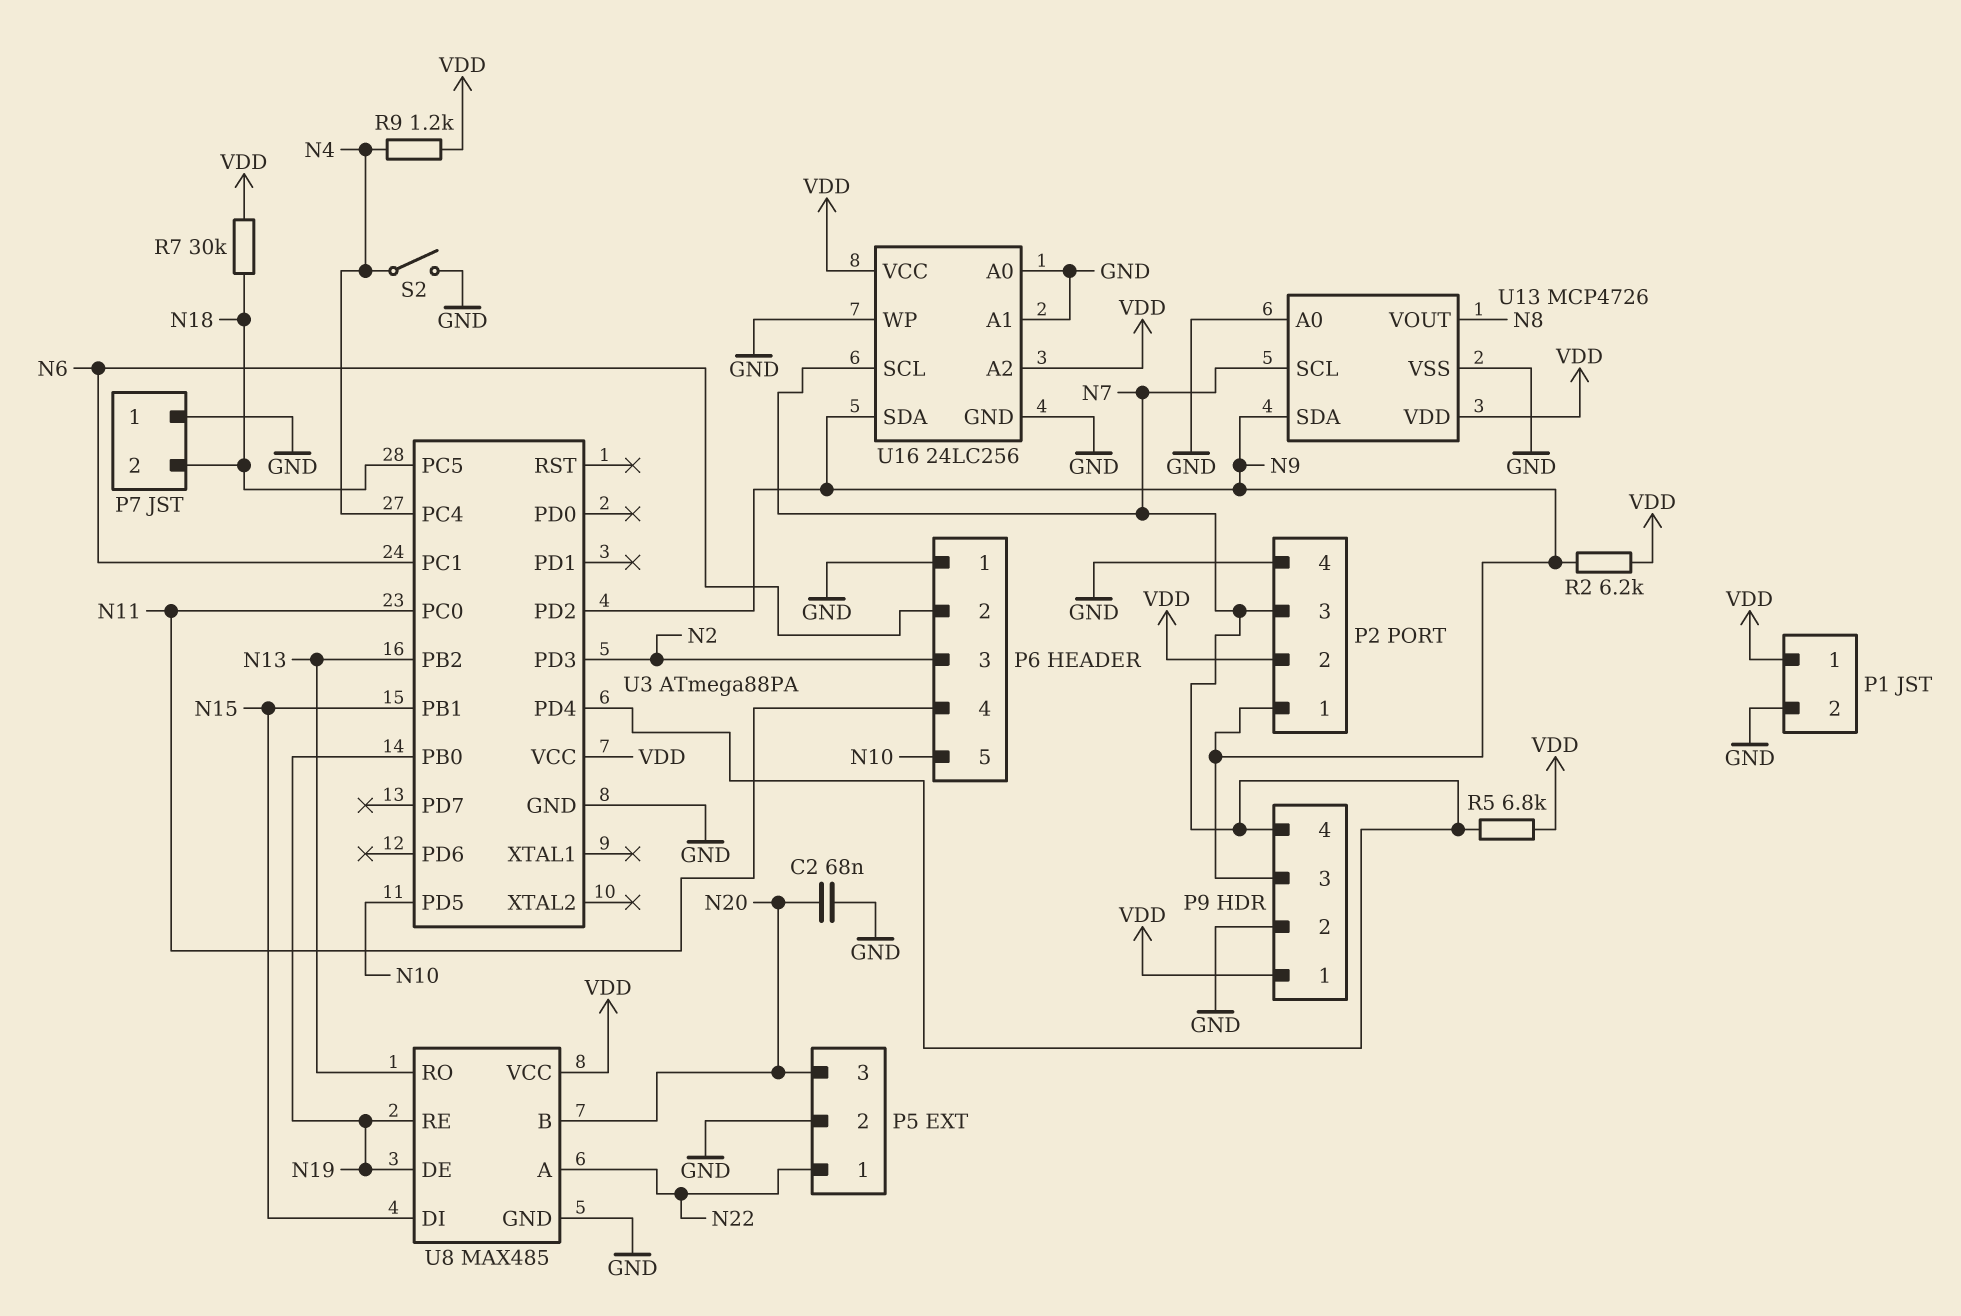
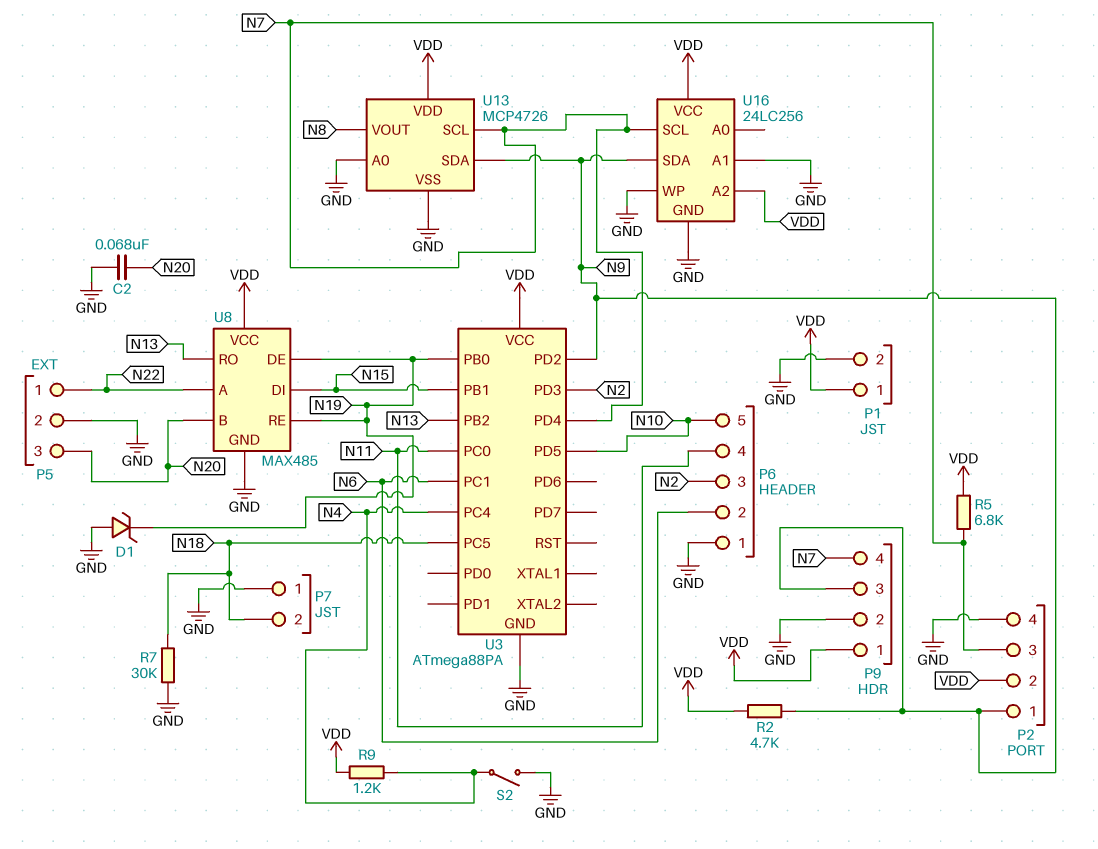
D1: none -> zener (A GND, K N19)
R2: 6.2k (N9, VDD) -> 4.7k (N9, VDD)
R7: 30k (N18, VDD) -> 30k (GND, N18)
U16 pin A0: GND -> none

